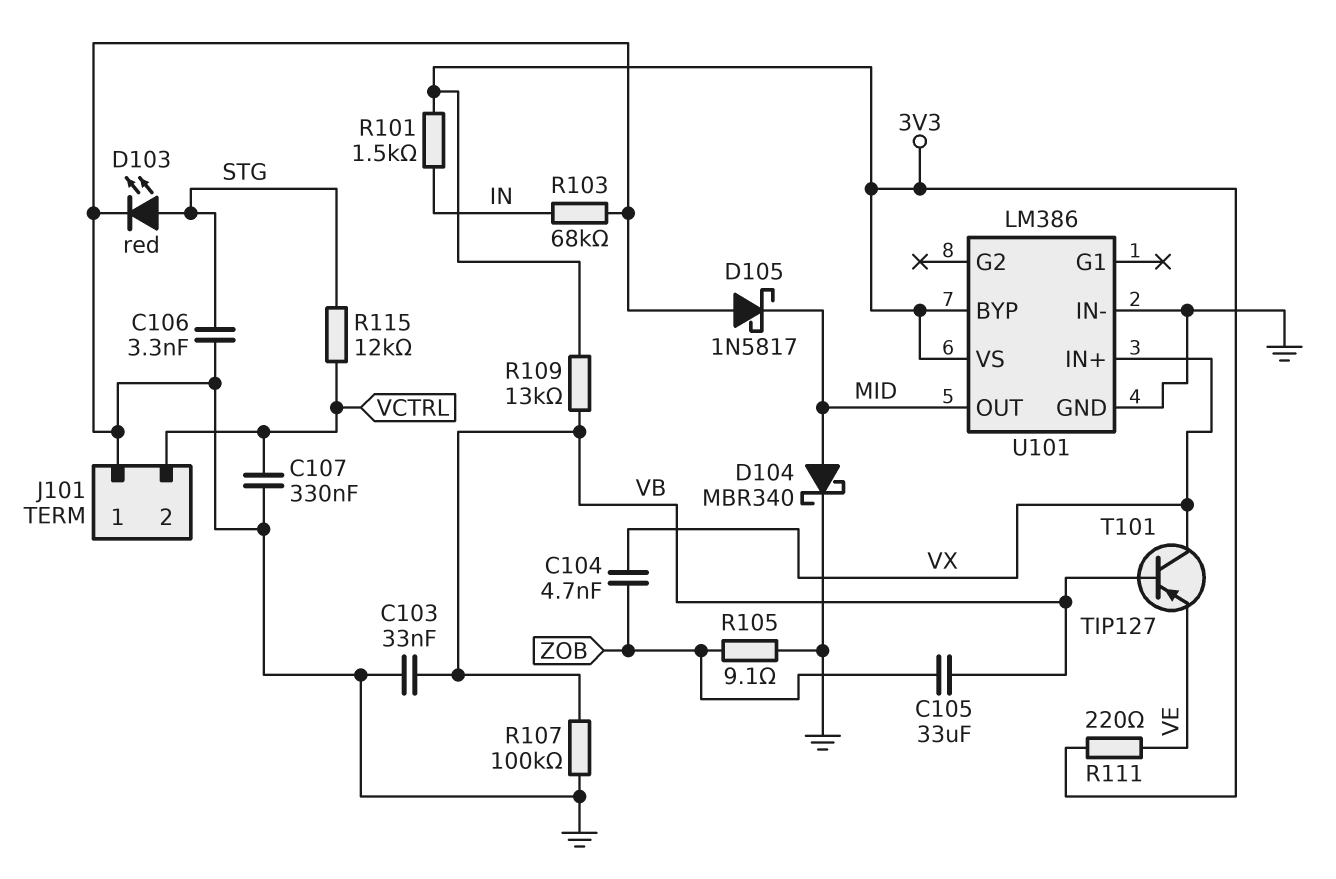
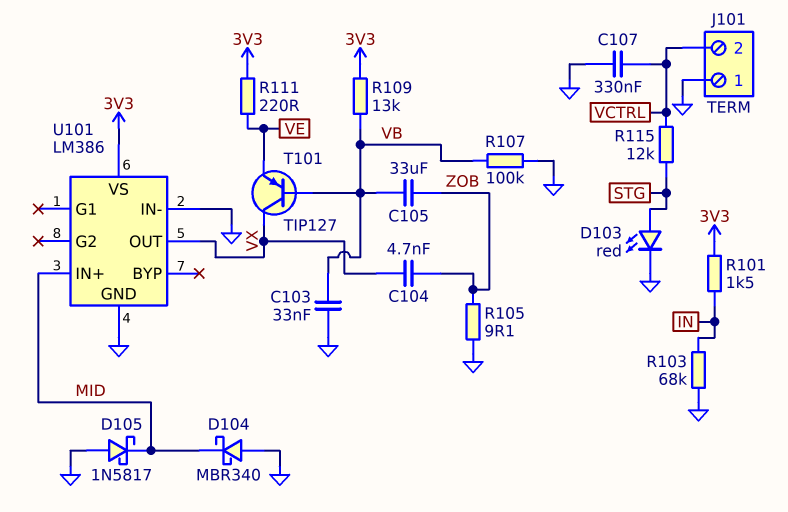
C106: 3.3nF (GND, STG) -> none
D104: schottky MBR340 (A MID, K GND) -> schottky MBR340 (A GND, K MID)
U101 pin BYP: 3V3 -> none
U101 pin IN+: VX -> MID
U101 pin OUT: MID -> VX

